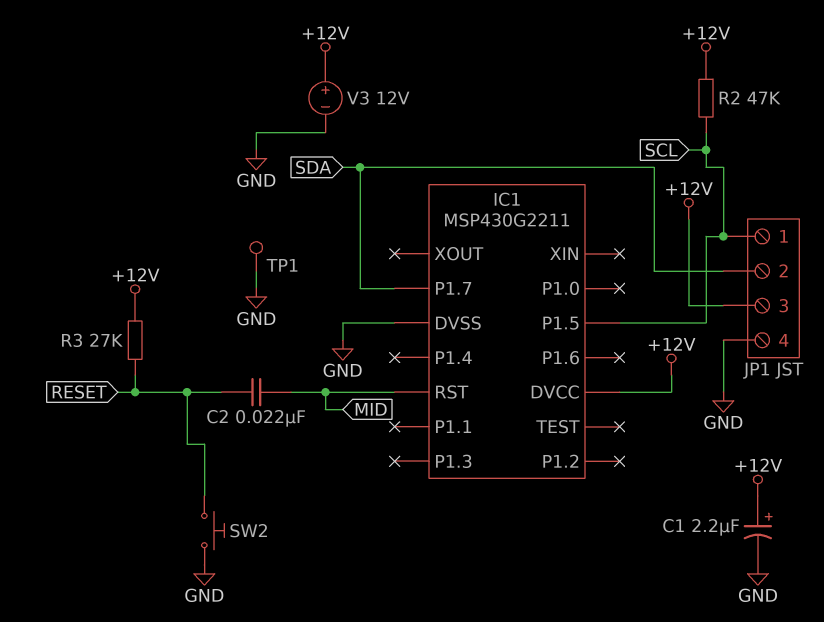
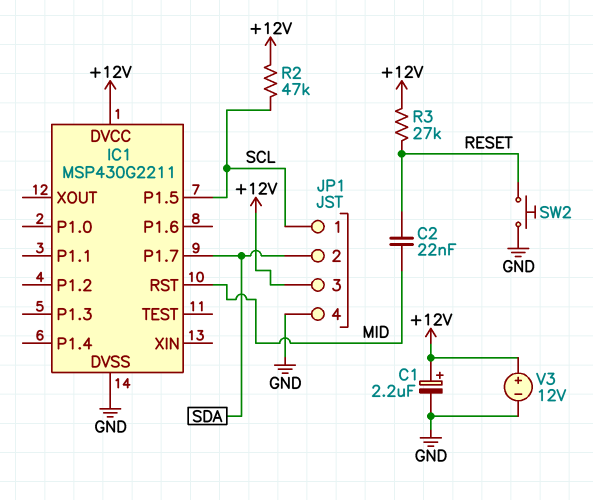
TP1: test point (GND) -> none

